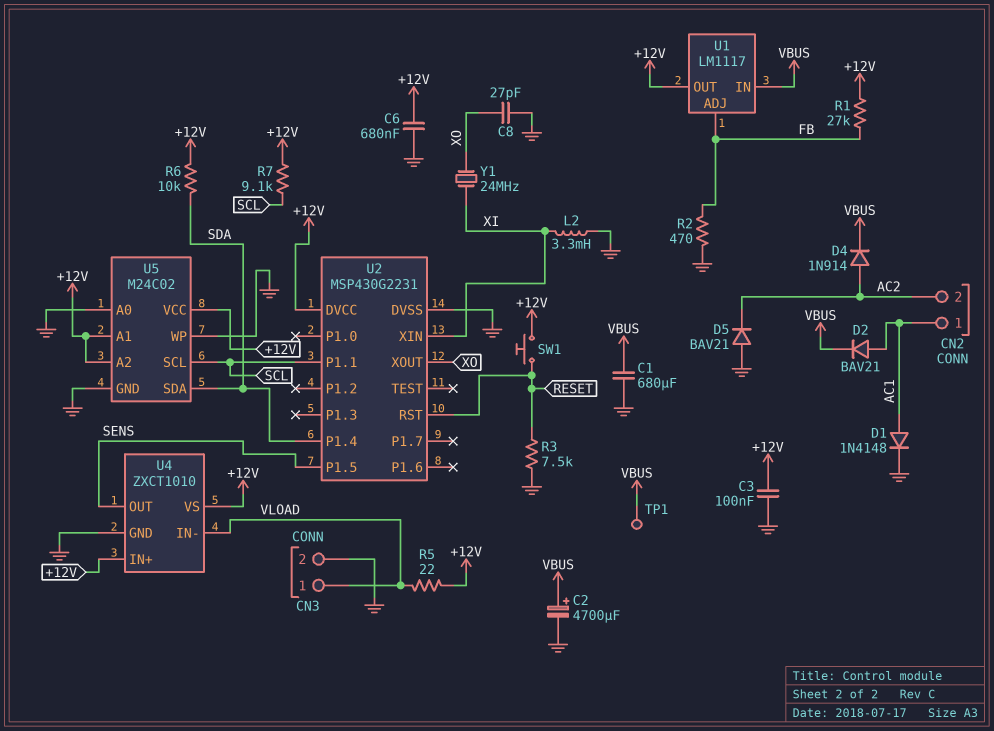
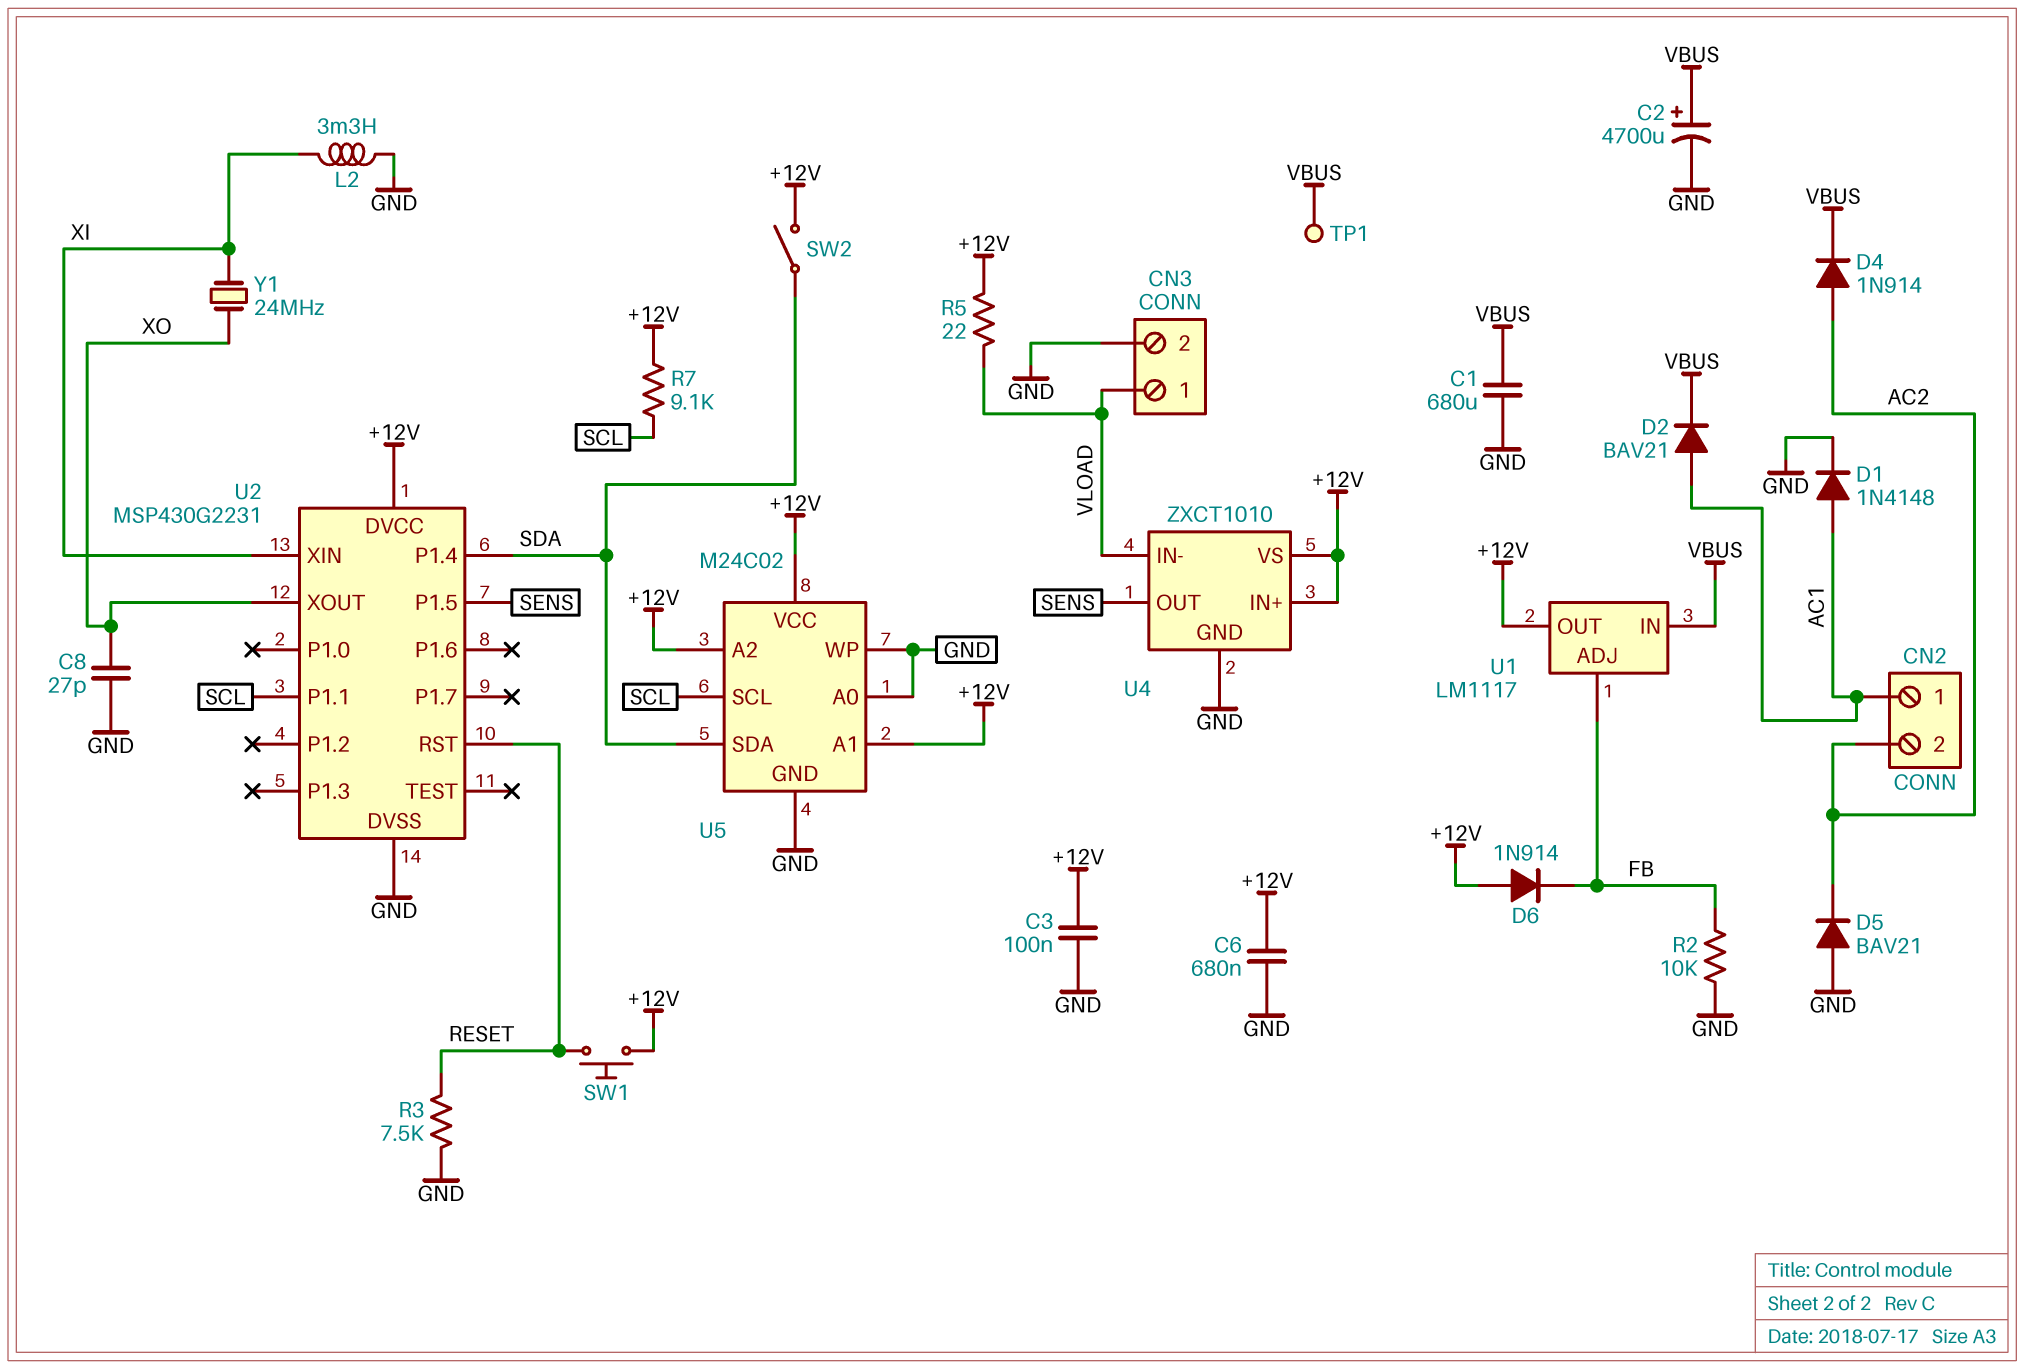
D6: none -> diode 1N914 (A +12V, K FB)
R1: 27k (+12V, FB) -> none
R2: 470 (FB, GND) -> 10k (FB, GND)
R6: 10k (+12V, SDA) -> none
SW2: none -> switch (+12V, SDA)

